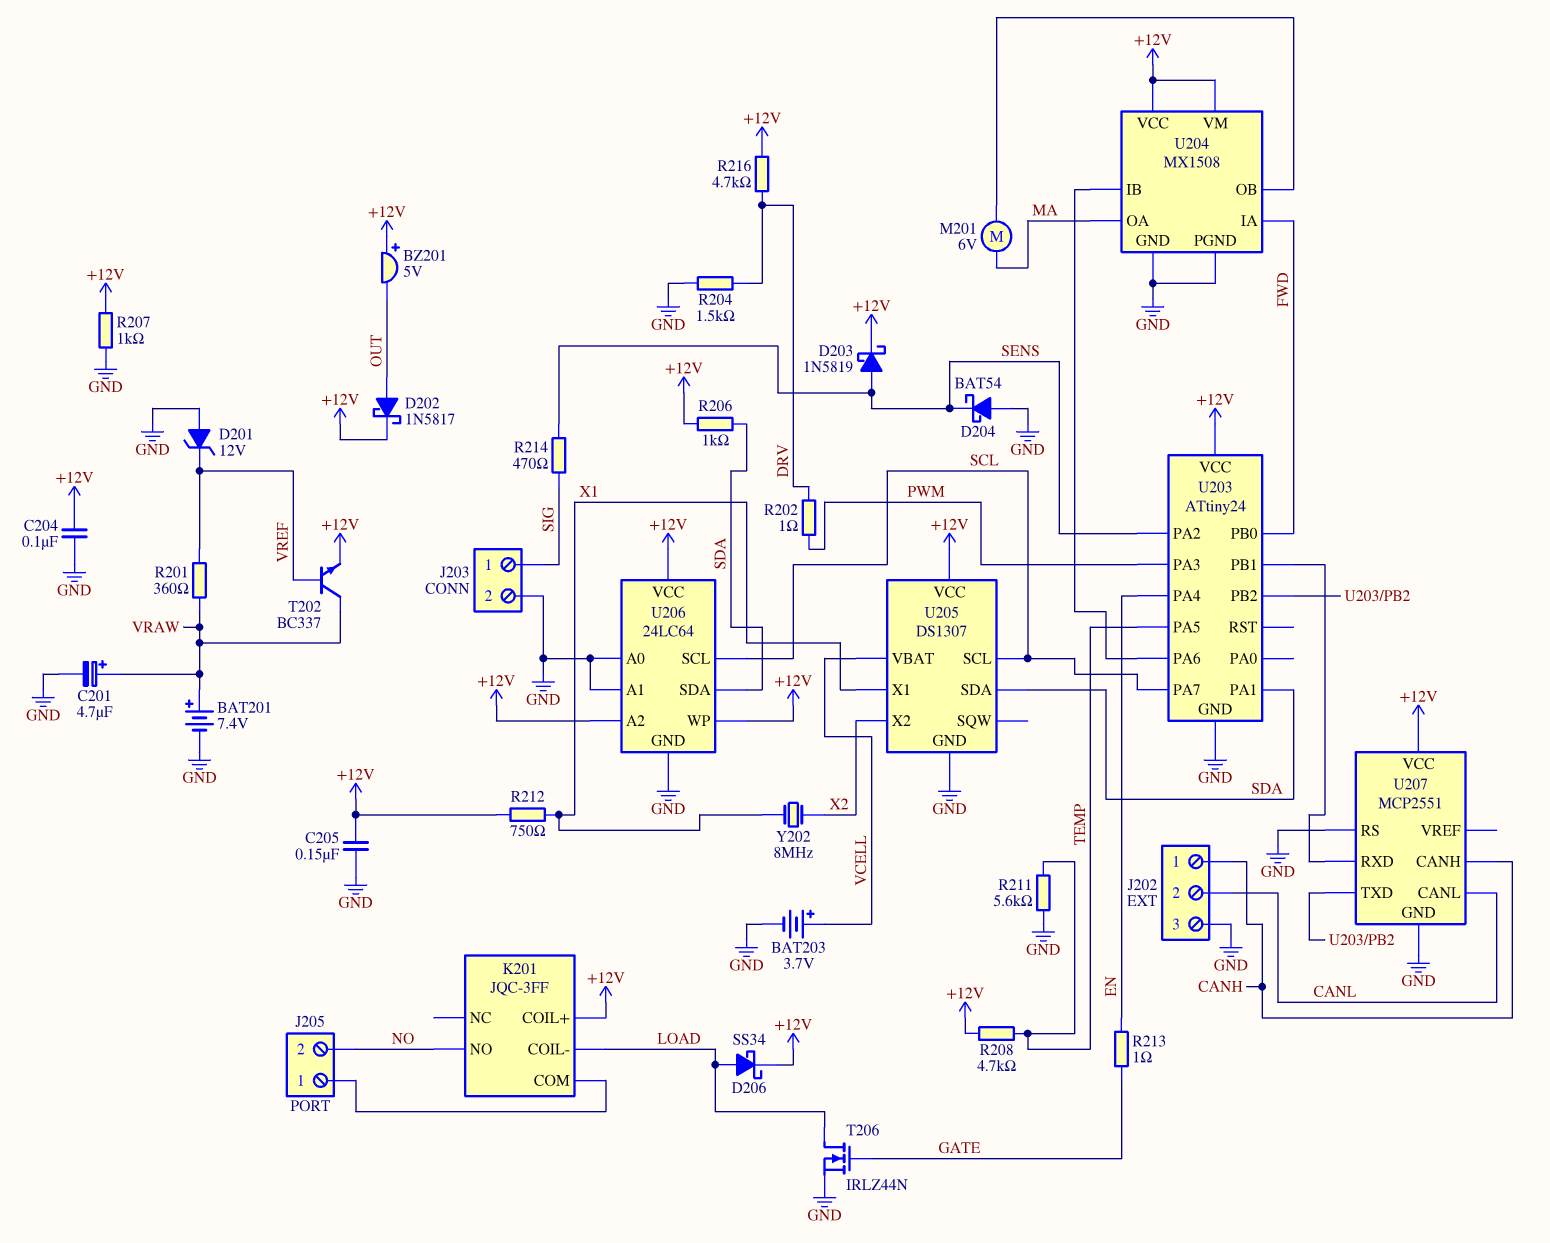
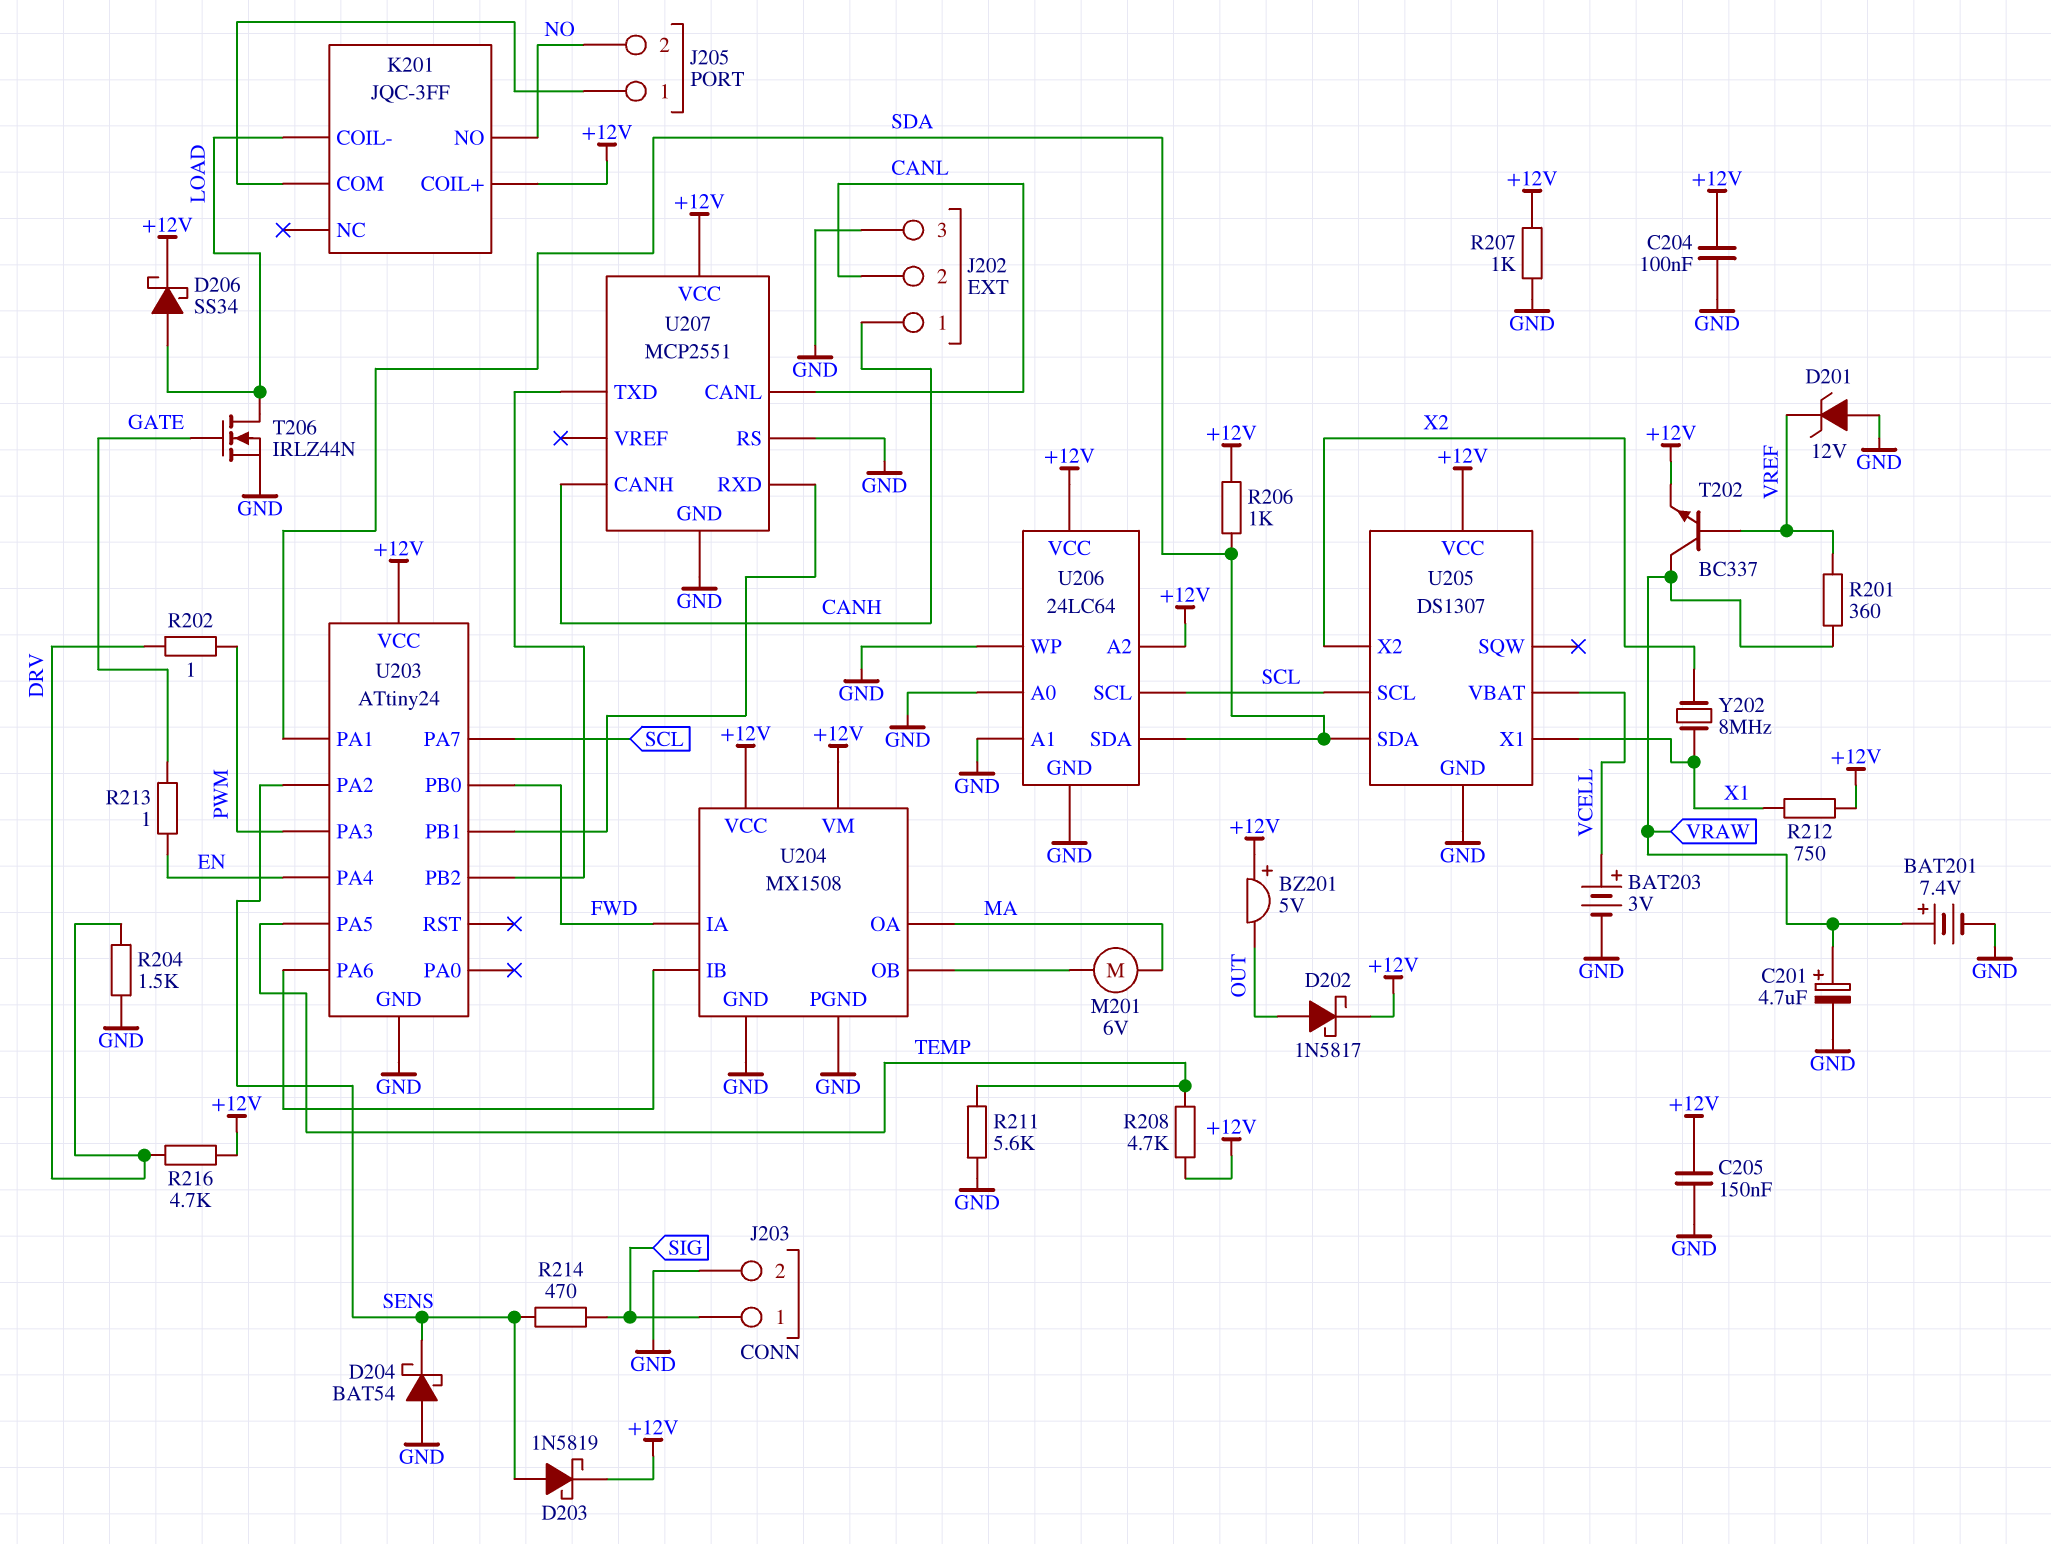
BAT203: 3.7V (plus VCELL, minus GND) -> 3V (plus VCELL, minus GND)
U206 pin WP: +12V -> GND

